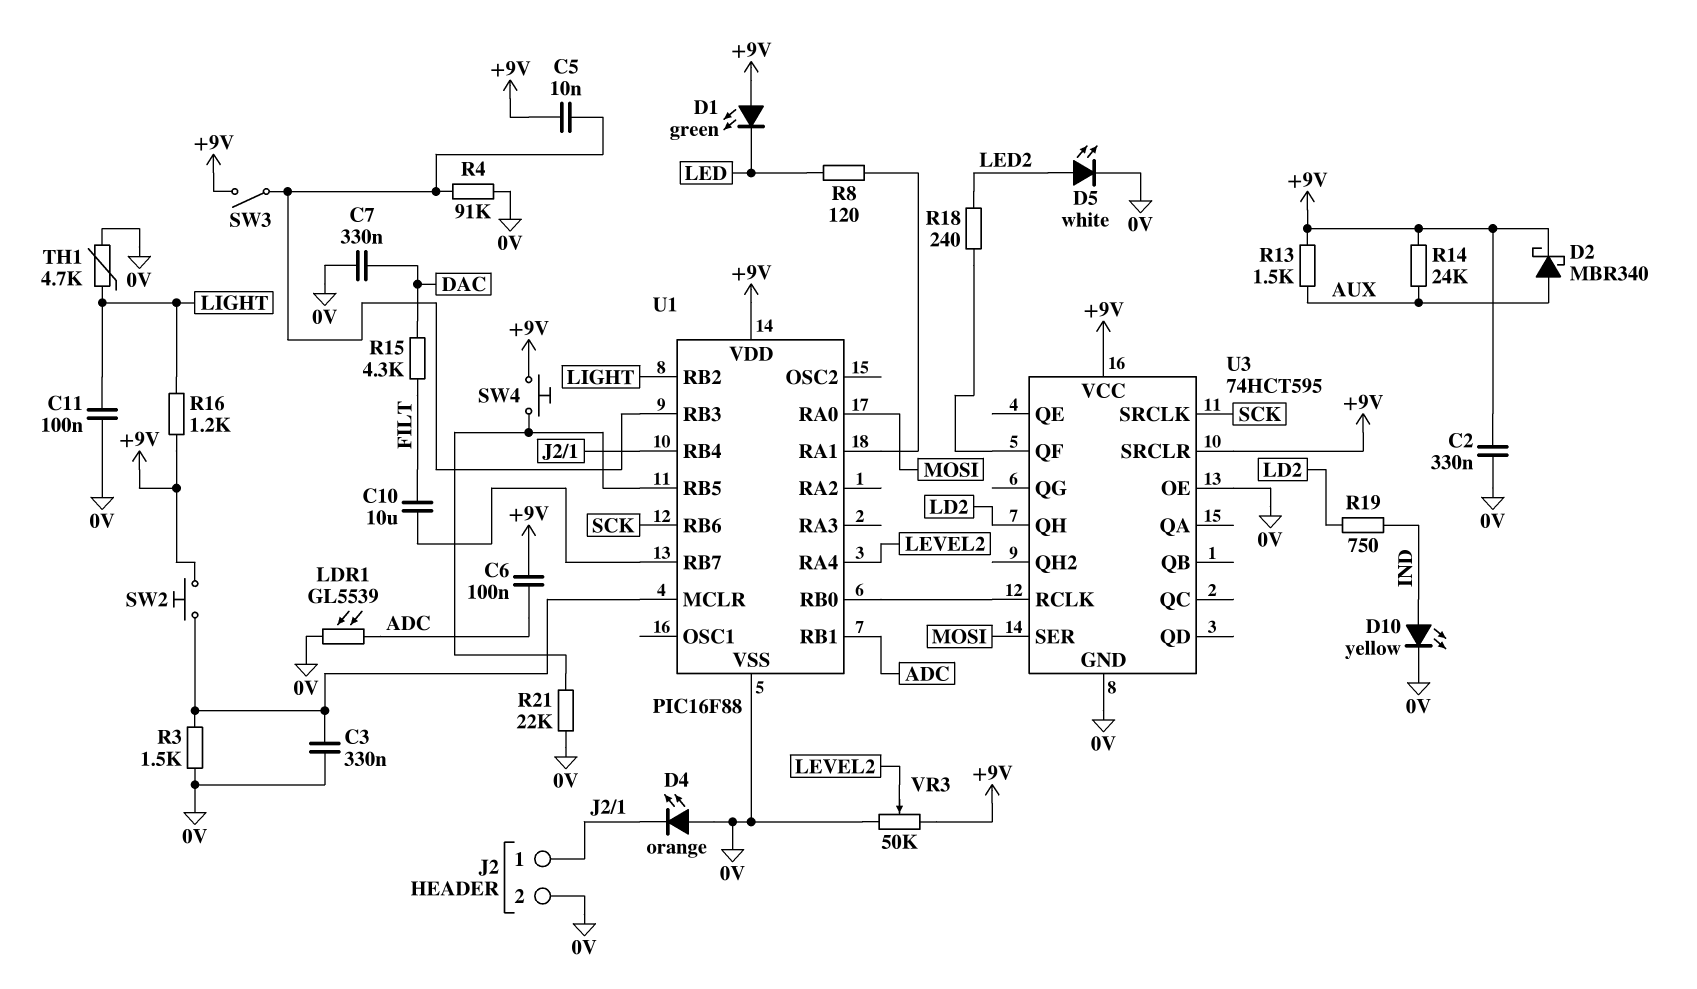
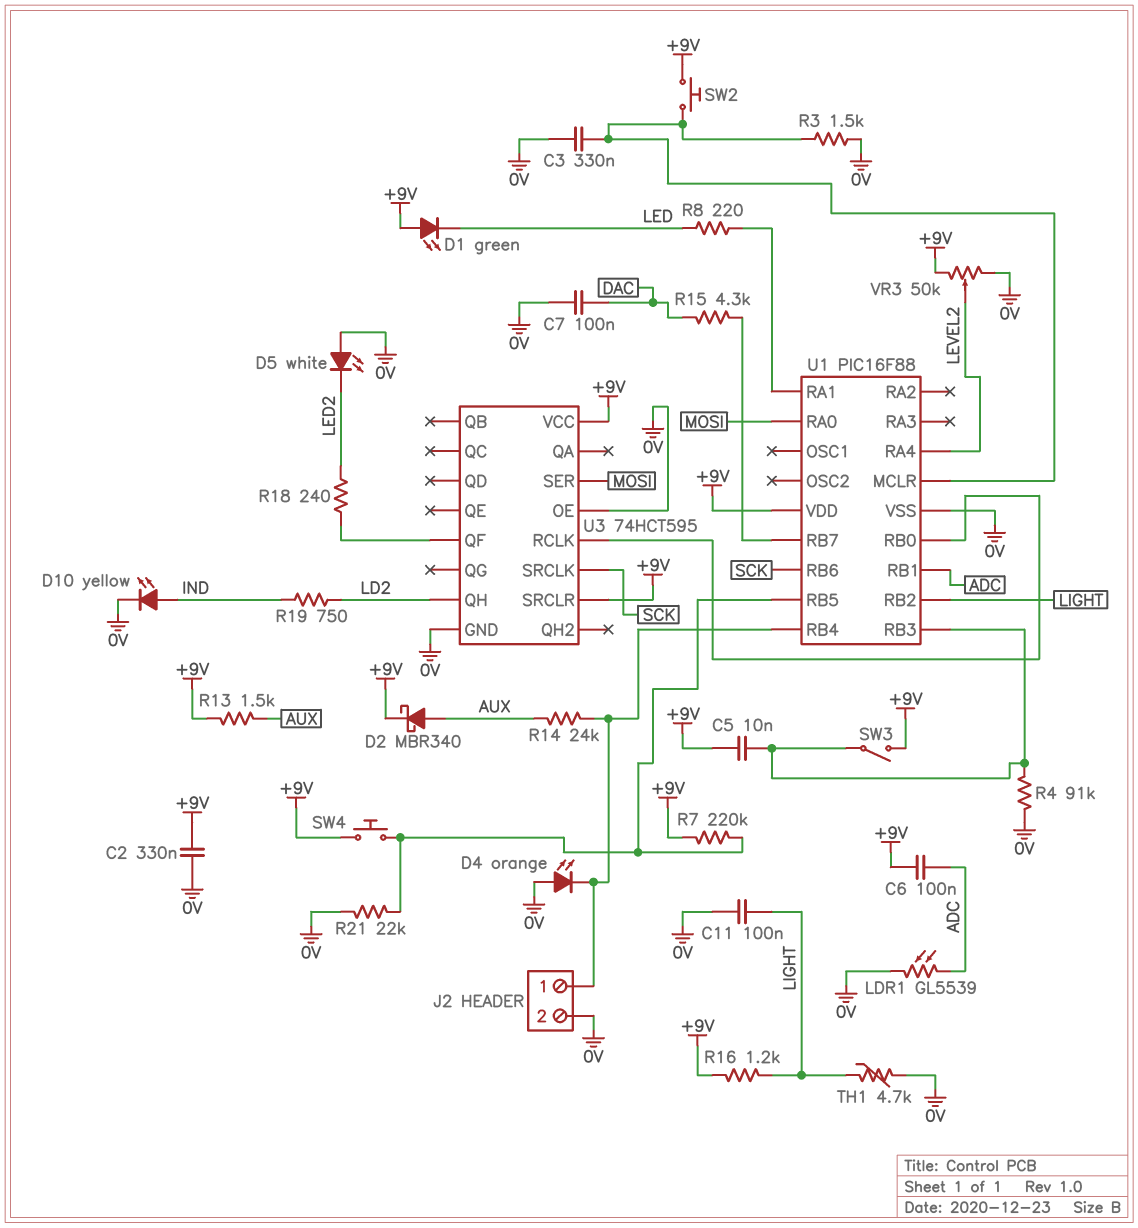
C7: 330nF (0V, DAC) -> 100nF (0V, DAC)
C10: 10uF (FILT, U1/RB7) -> none
D5: LED white (A LED2, K 0V) -> LED white (A 0V, K LED2)
R7: none -> 220k (+9V, U1/RB5)
R8: 120 (LED, U1/RA1) -> 220 (LED, U1/RA1)
R14: 24k (+9V, AUX) -> 24k (AUX, J2/1)
R15: 4.3k (DAC, FILT) -> 4.3k (DAC, U1/RB7)

